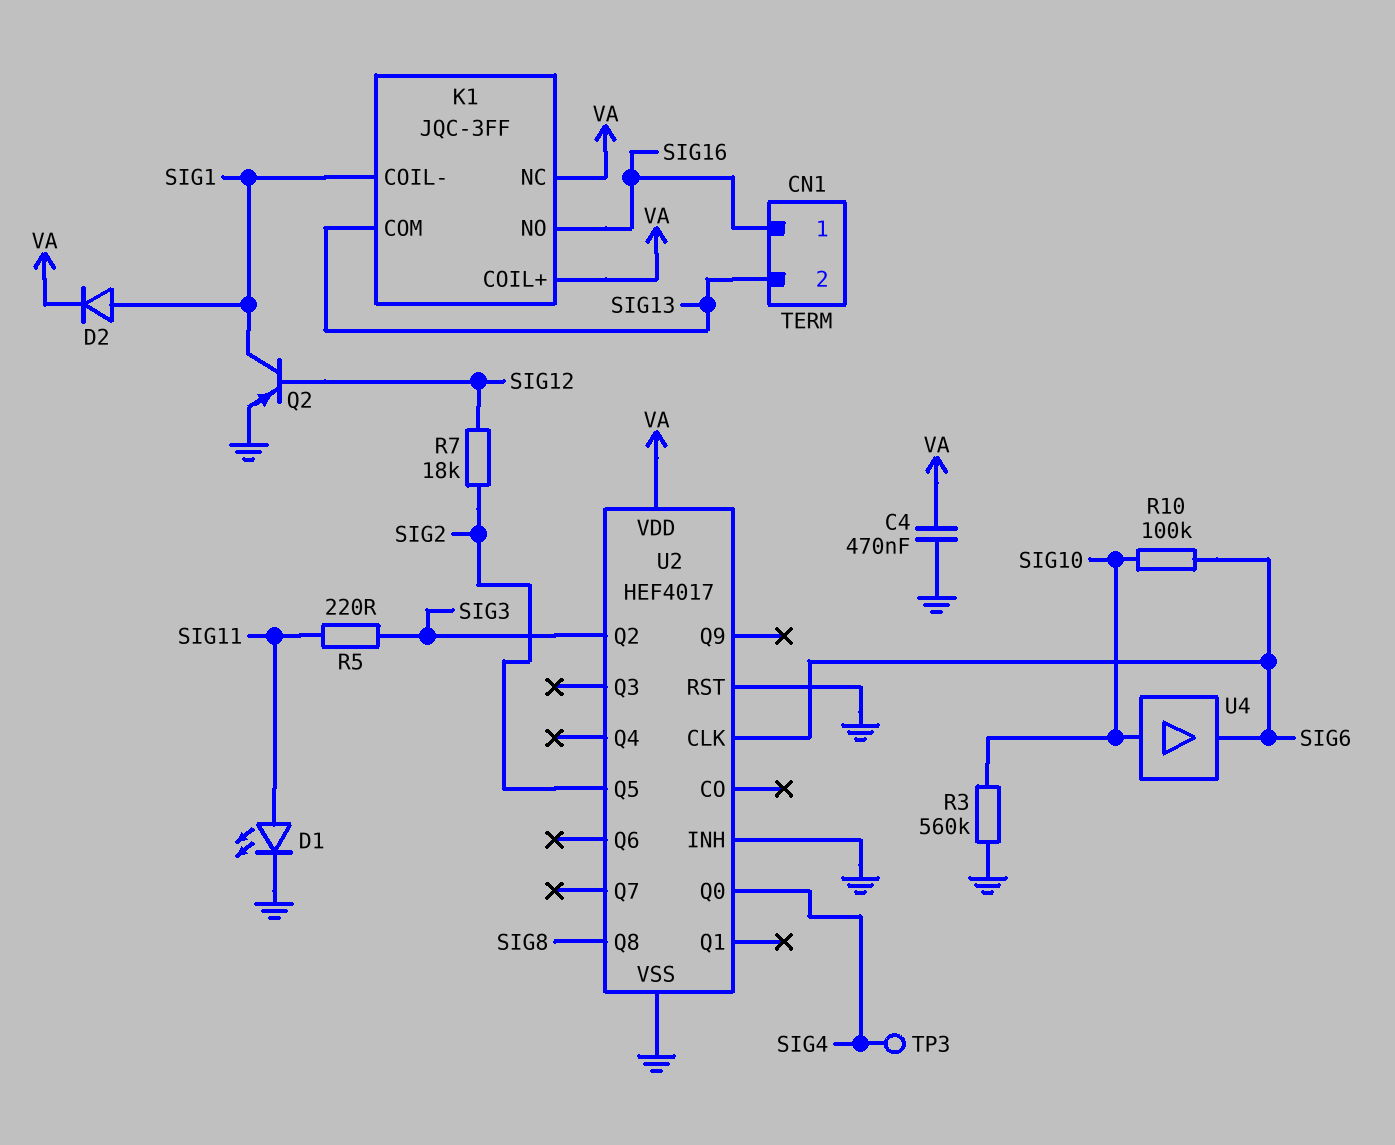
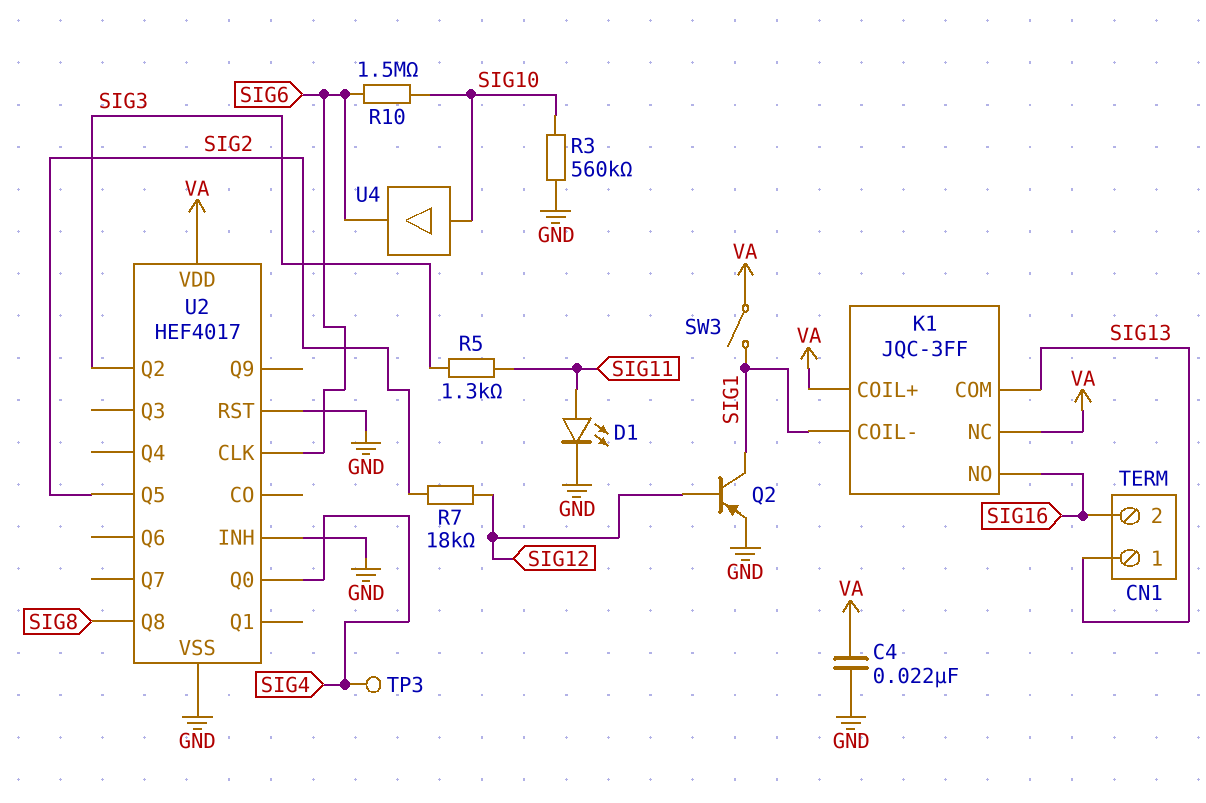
C4: 470nF (GND, VA) -> 22nF (GND, VA)
CN1 pin 1: SIG16 -> SIG13
CN1 pin 2: SIG13 -> SIG16
D2: diode (A SIG1, K VA) -> none
R5: 220 (SIG3, SIG11) -> 1.3k (SIG3, SIG11)
R10: 100k (SIG6, SIG10) -> 1.5M (SIG6, SIG10)
SW3: none -> switch (SIG1, VA)

